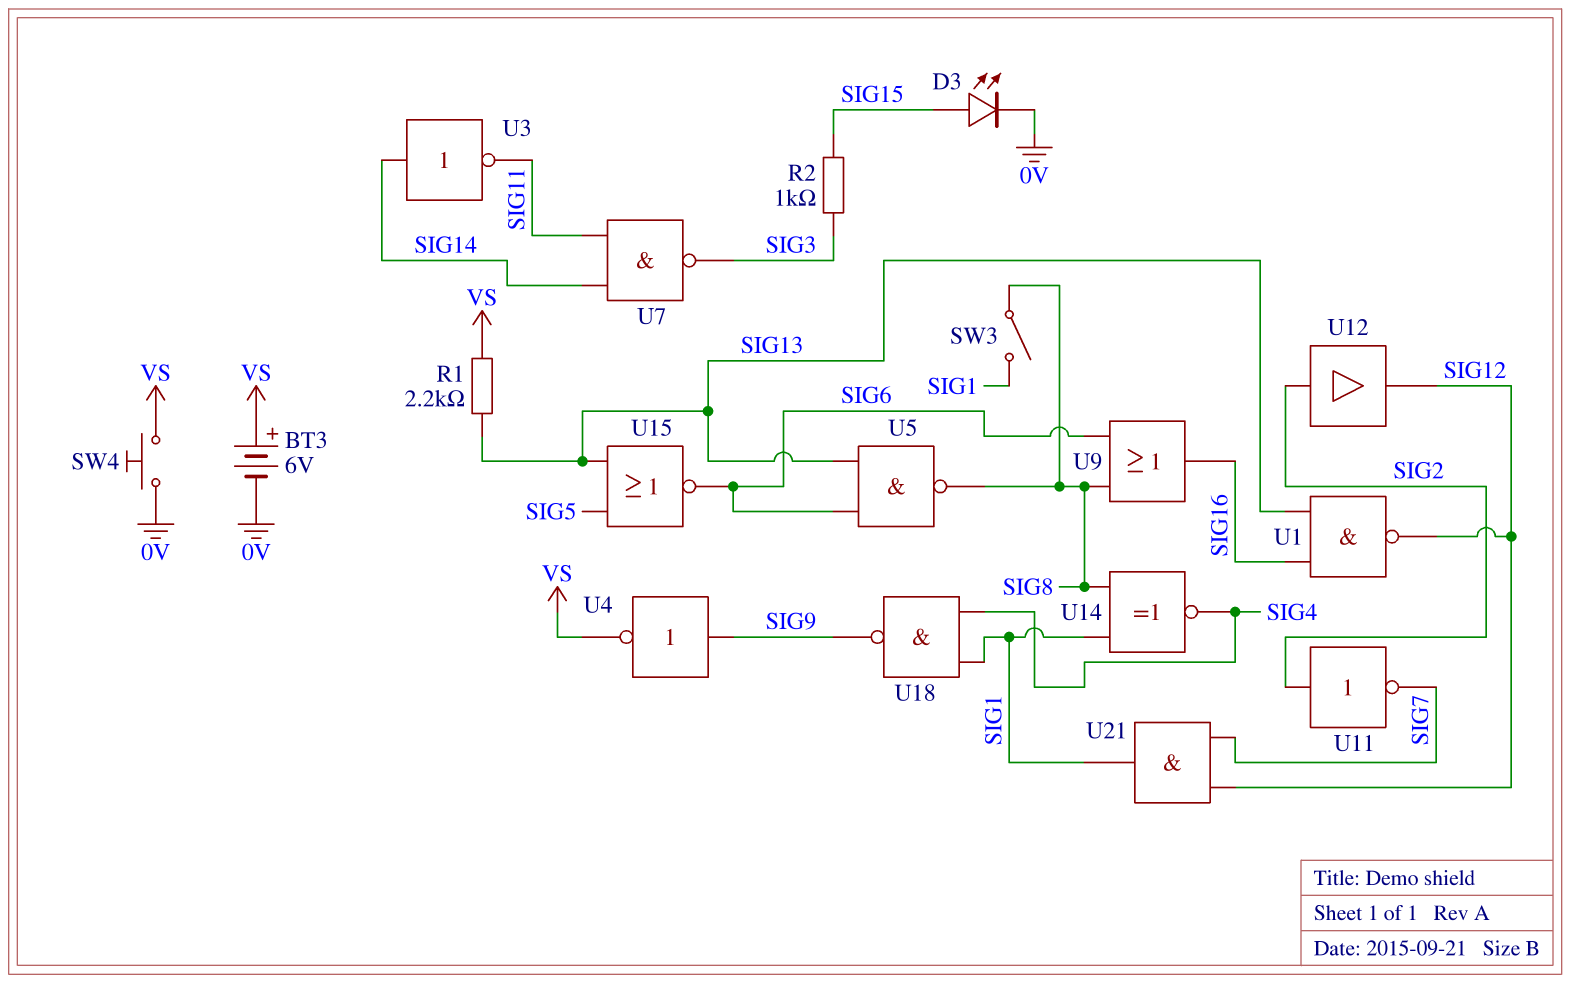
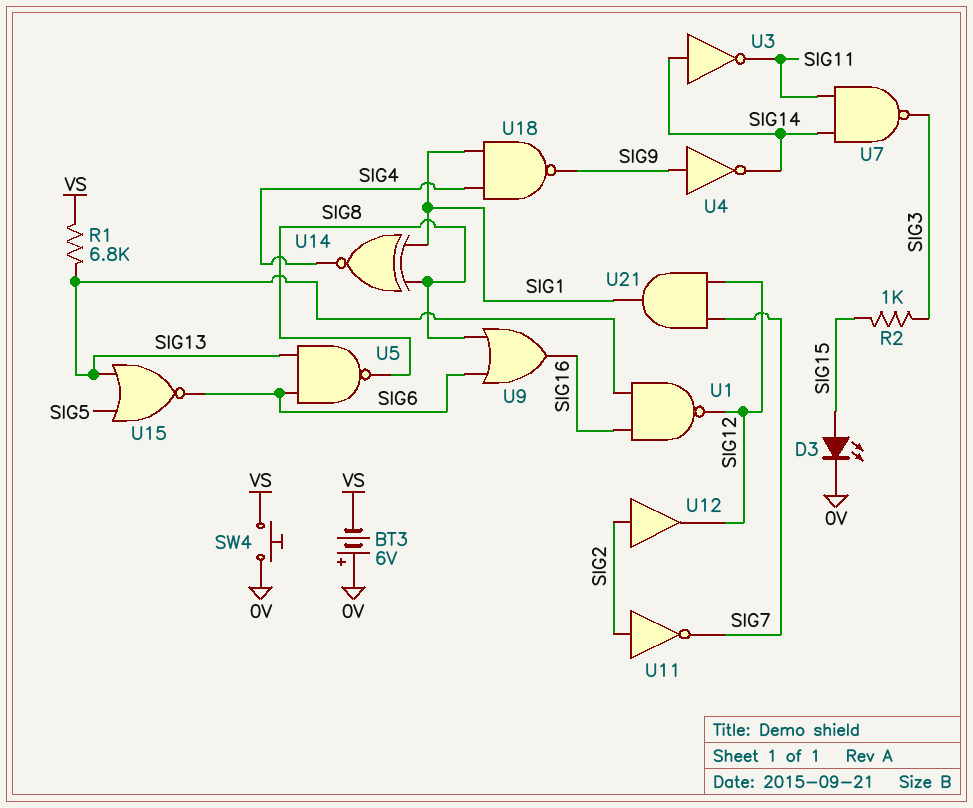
BT3: 6V (plus VS, minus 0V) -> 6V (plus 0V, minus VS)
R1: 2.2k (SIG13, VS) -> 6.8k (SIG13, VS)
SW3: switch (SIG1, SIG8) -> none
U4: NOT (in SIG9, out VS) -> NOT (in SIG9, out SIG14)

